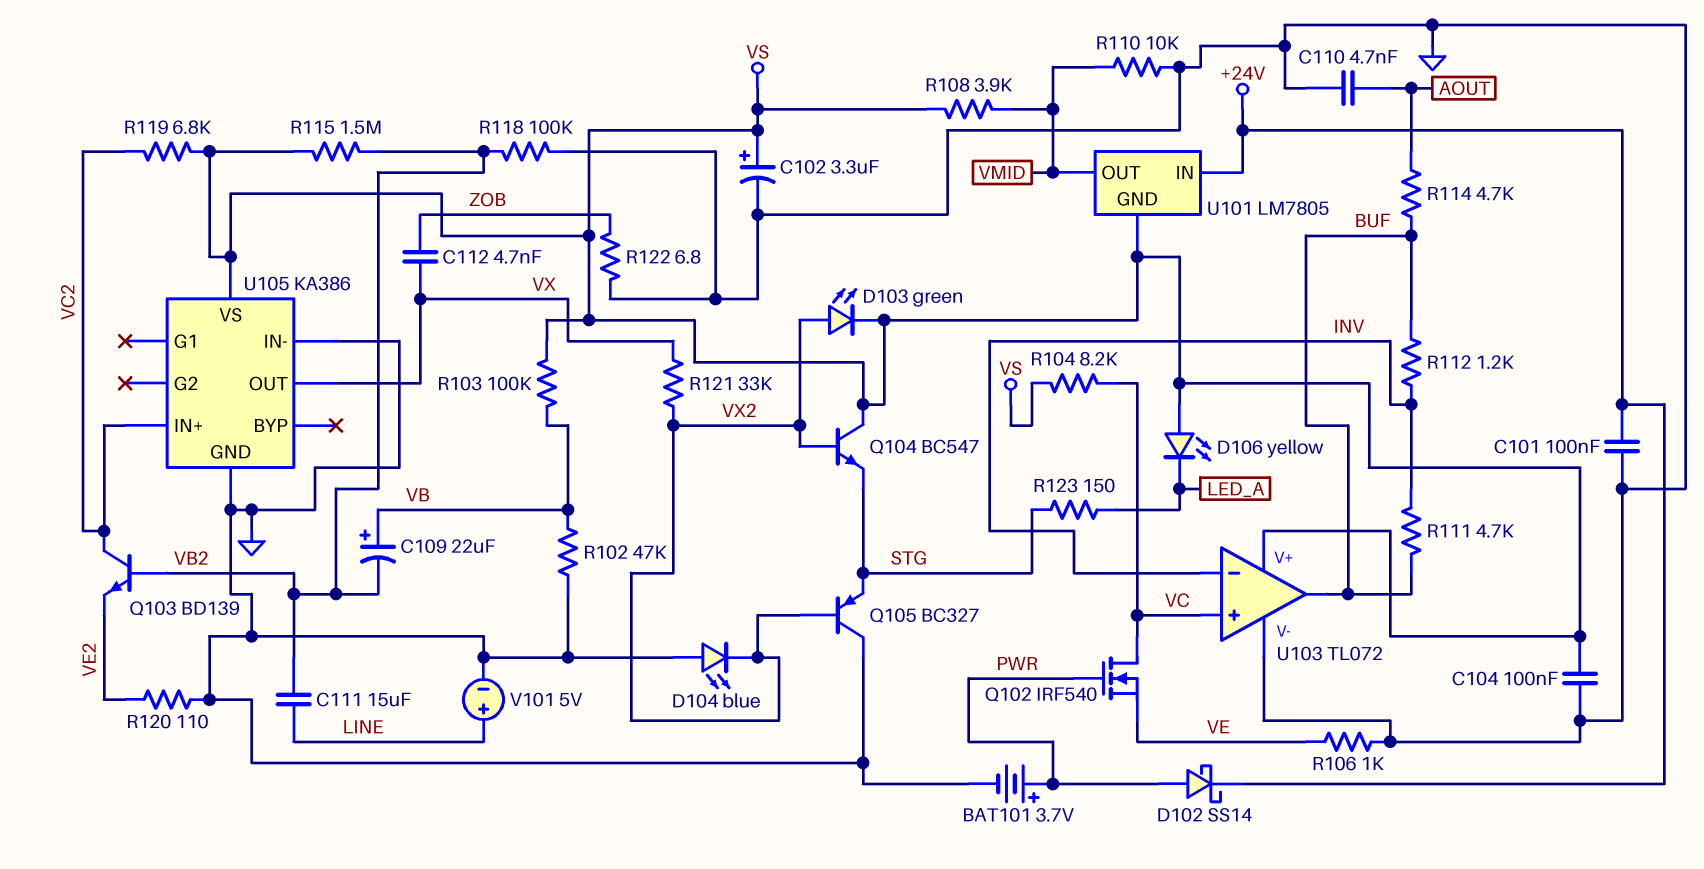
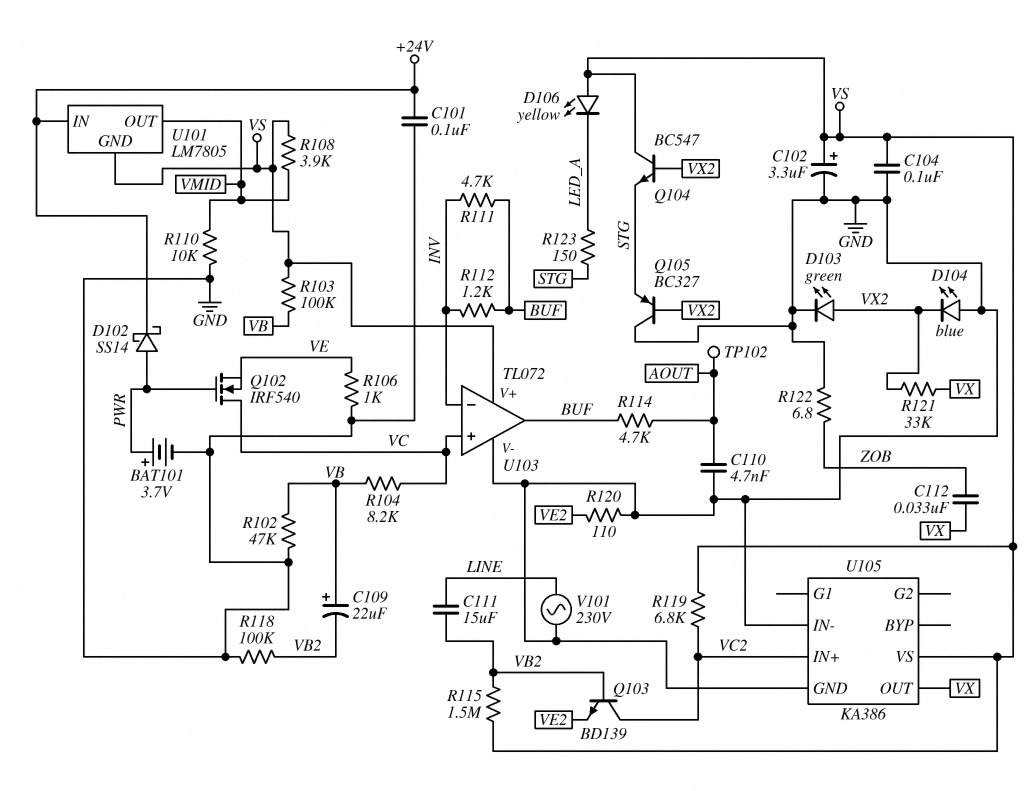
C112: 4.7nF (VX, ZOB) -> 33nF (VX, ZOB)
D103: LED green (A VX2, K VS) -> LED green (A VX2, K GND)
R104: 8.2k (VC, VS) -> 8.2k (VB, VC)
TP102: none -> test point (AOUT)
V101: 5V (plus LINE, minus GND) -> AC 230V (GND, LINE)

